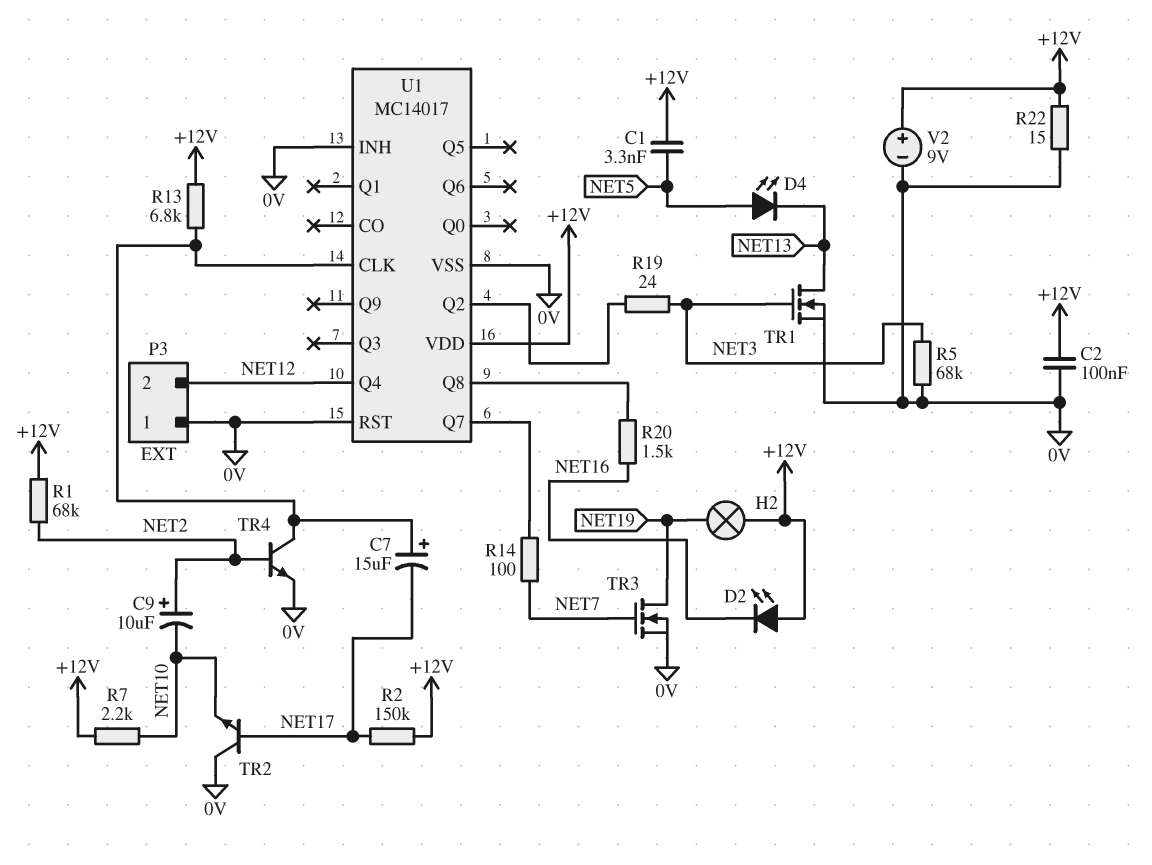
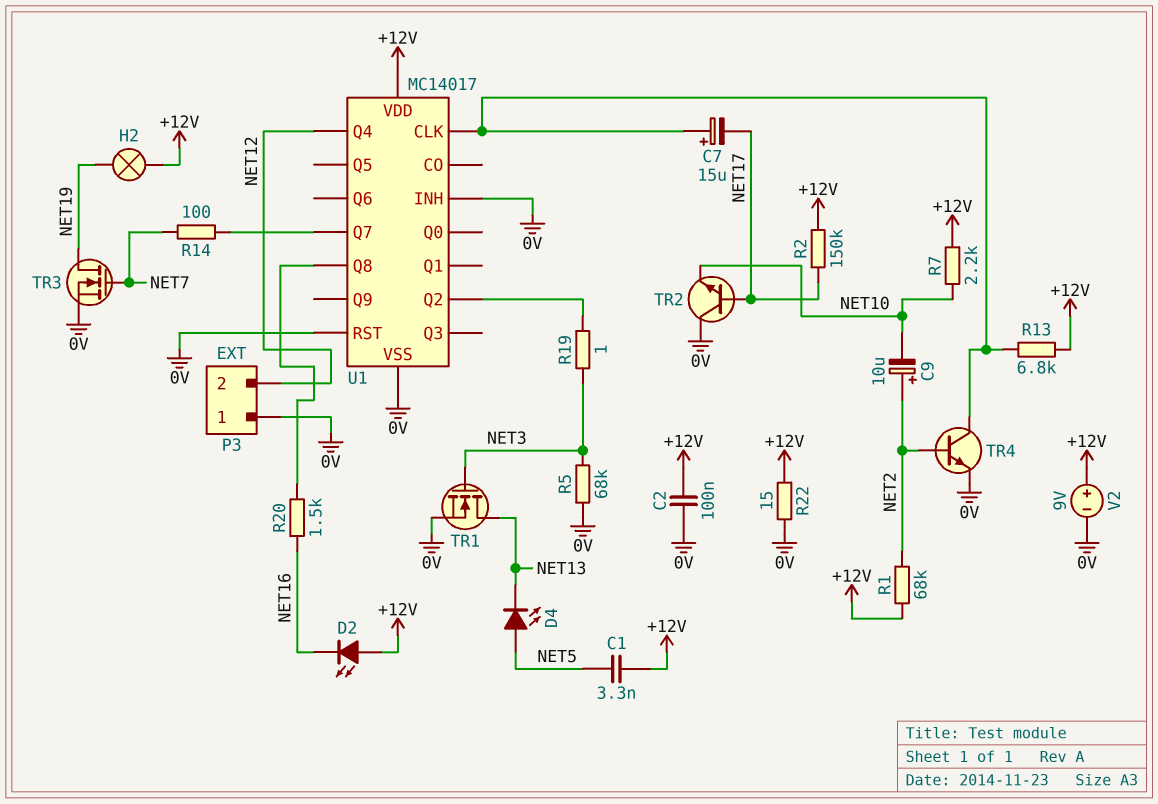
R19: 24 (NET3, U1/Q2) -> 1 (NET3, U1/Q2)

